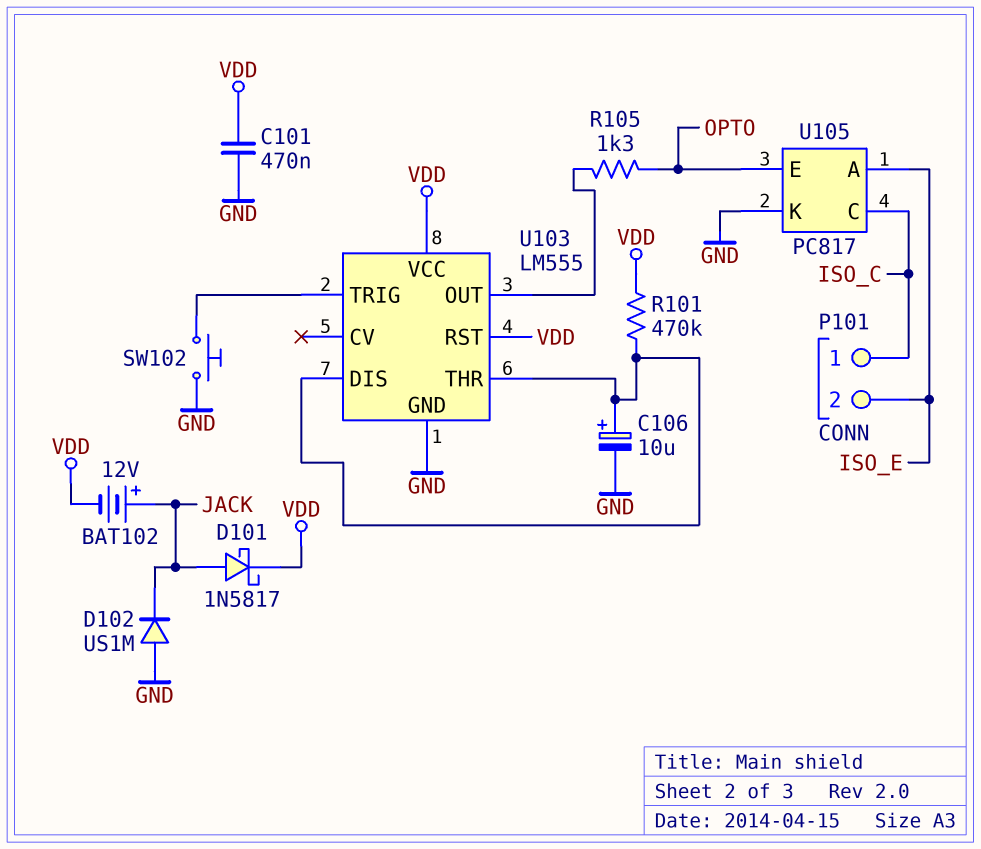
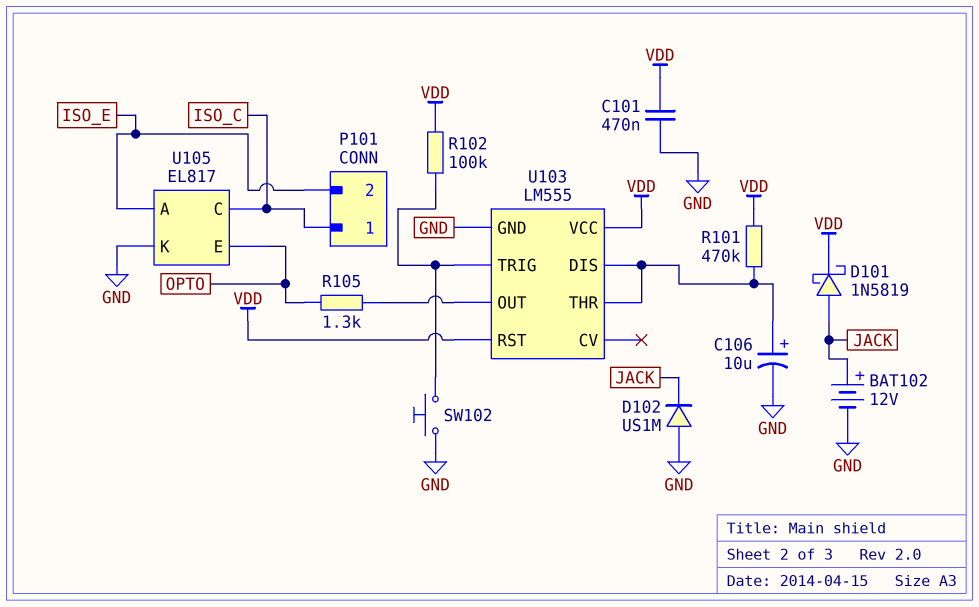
BAT102: 12V (plus JACK, minus VDD) -> 12V (plus JACK, minus GND)
D101: schottky 1N5817 (A JACK, K VDD) -> schottky 1N5819 (A JACK, K VDD)
R102: none -> 100k (U103/TRIG, VDD)
U105: PC817 -> EL817

